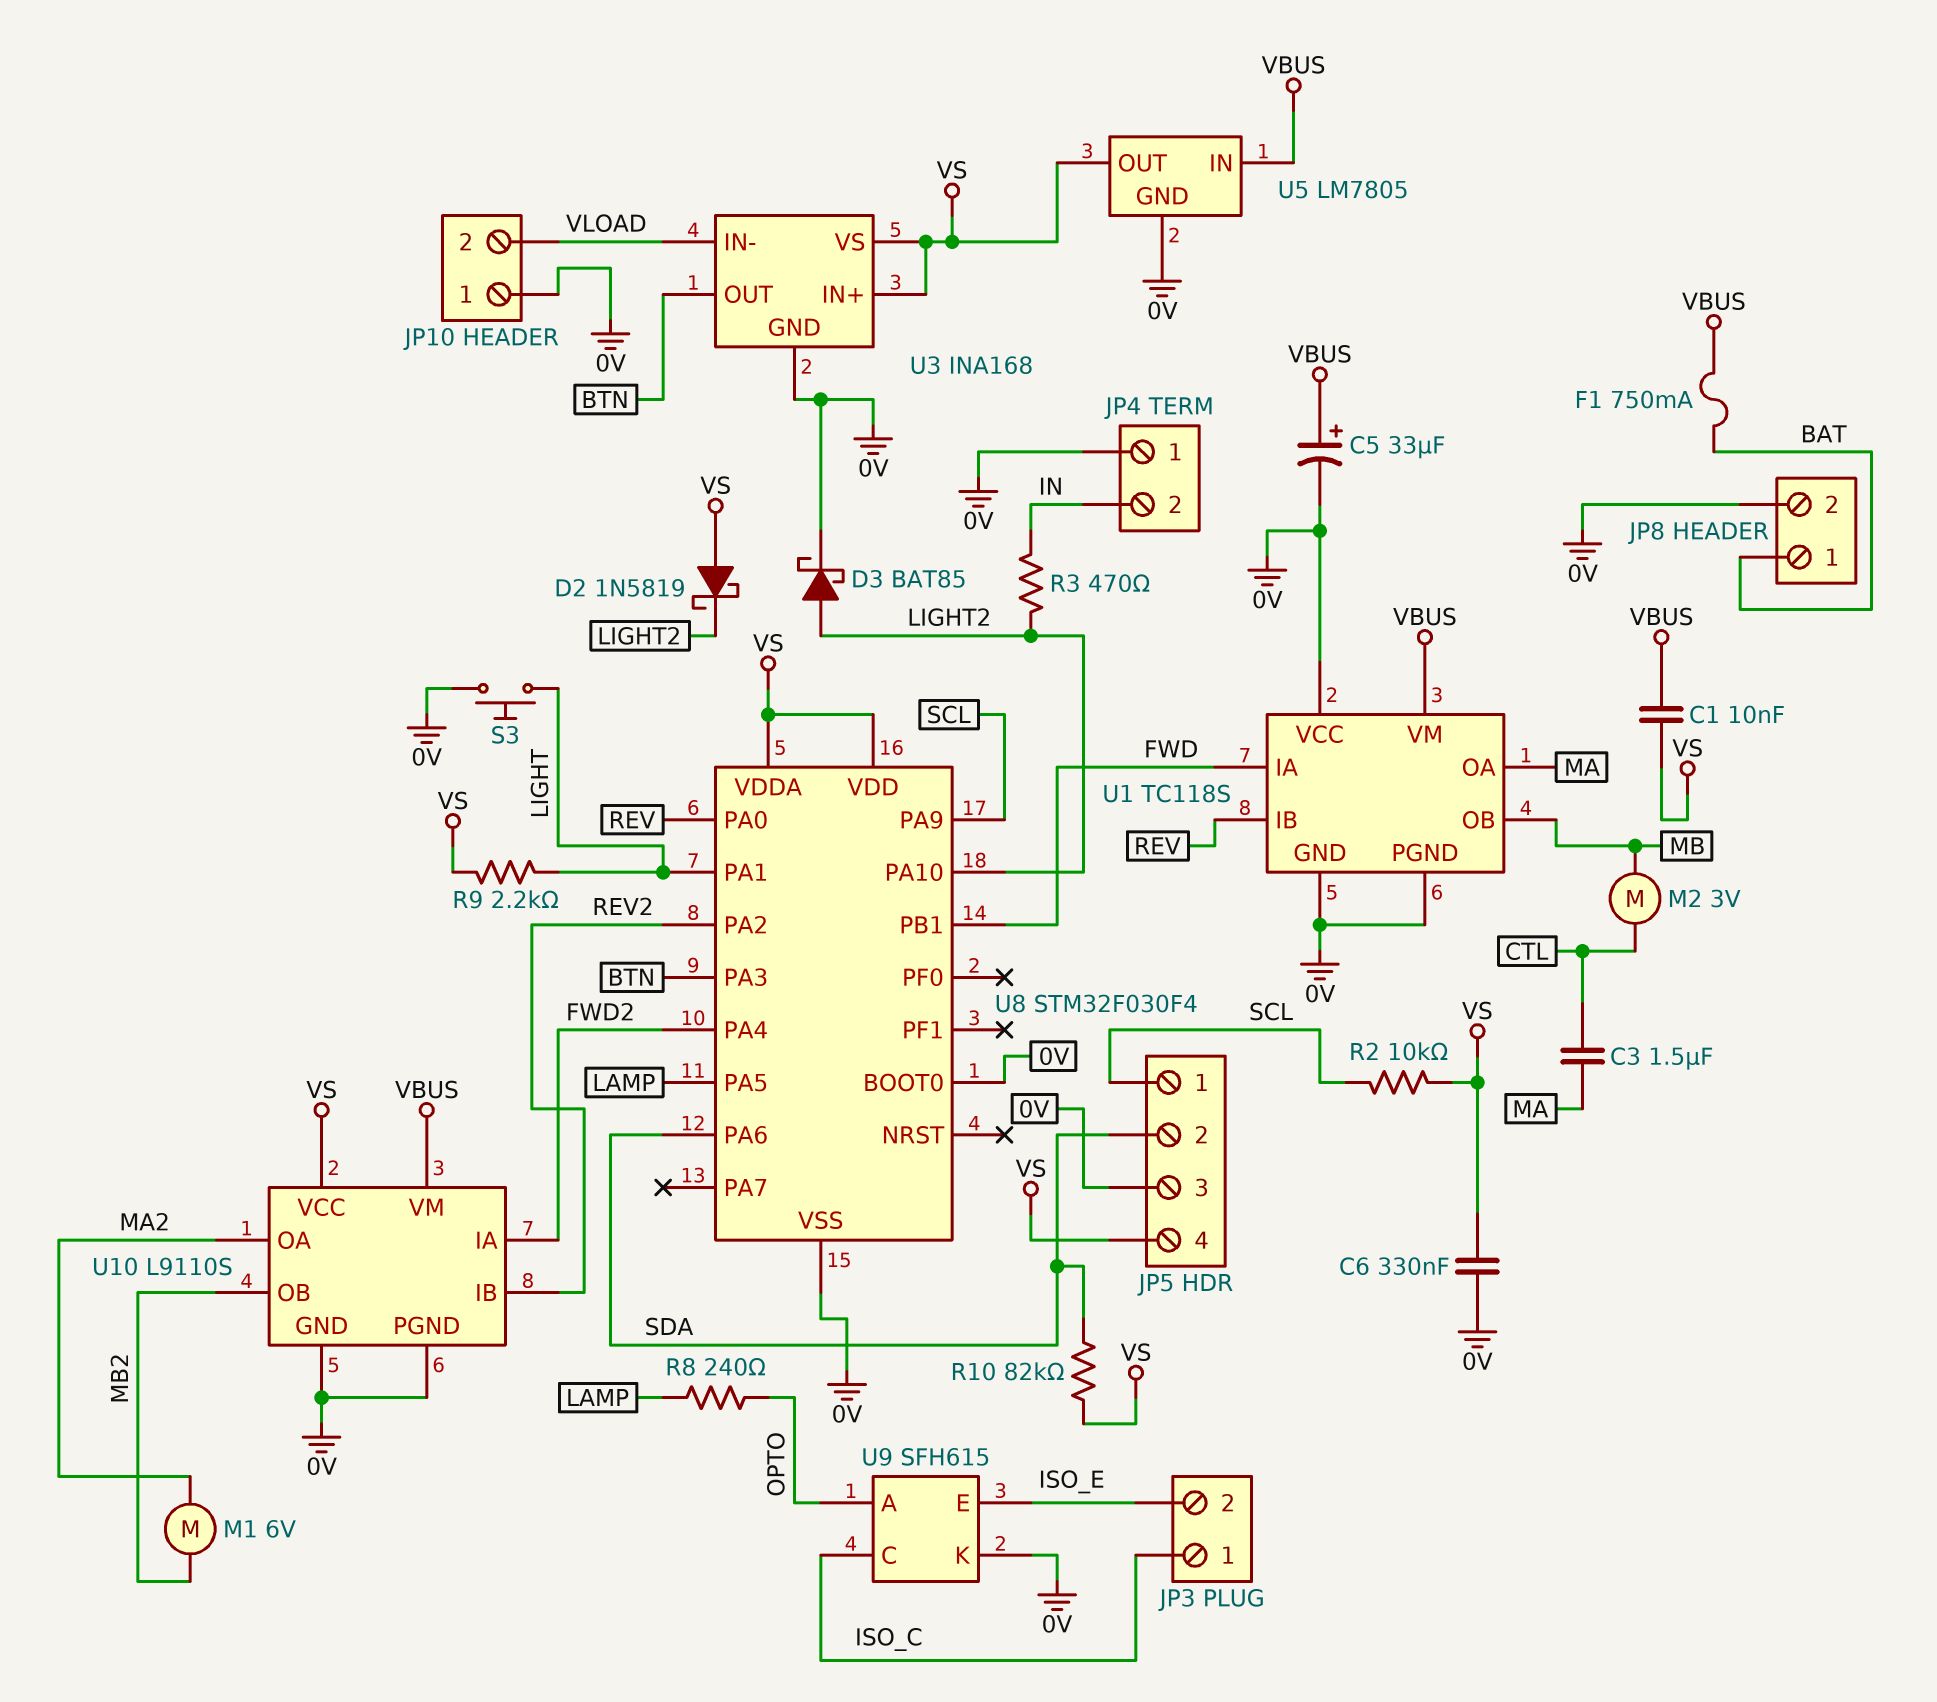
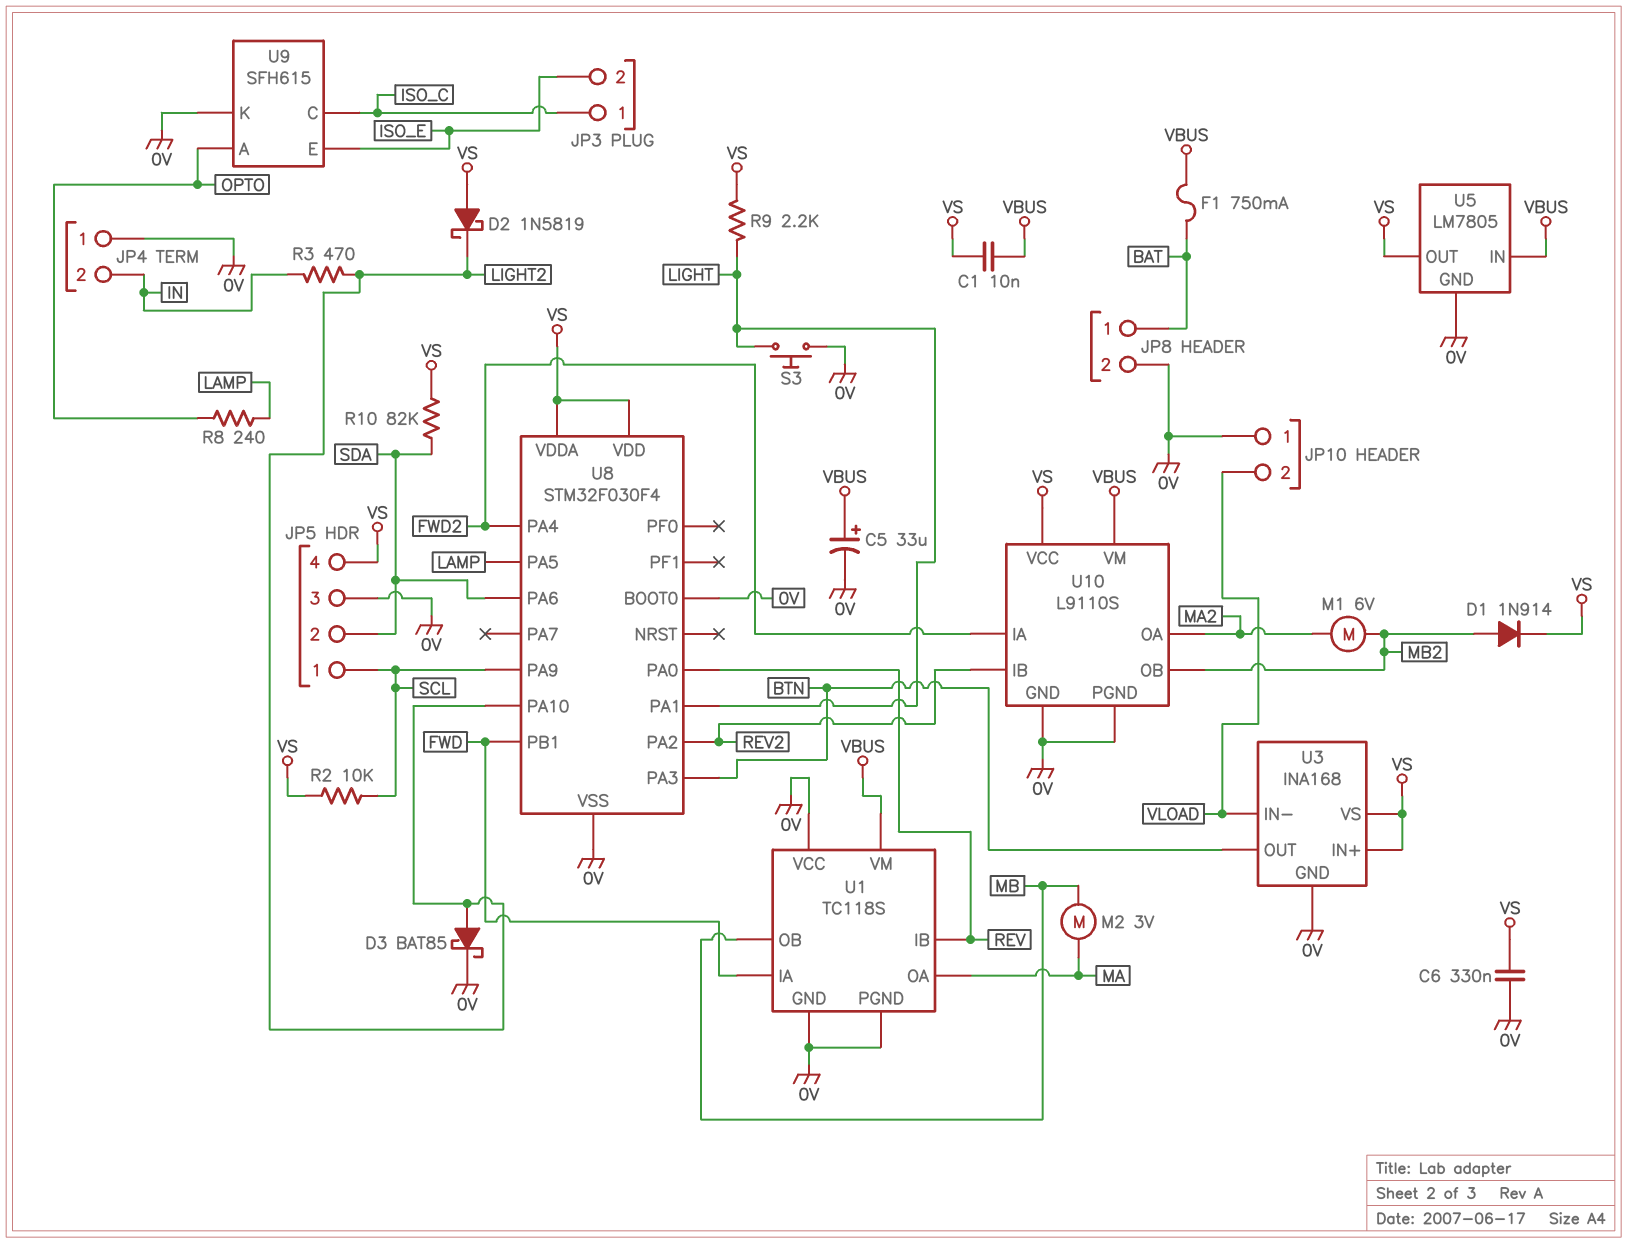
C3: 1.5uF (CTL, MA) -> none
D1: none -> diode 1N914 (A MB2, K VS)
M2: motor 3V (CTL, MB) -> motor 3V (MA, MB)

